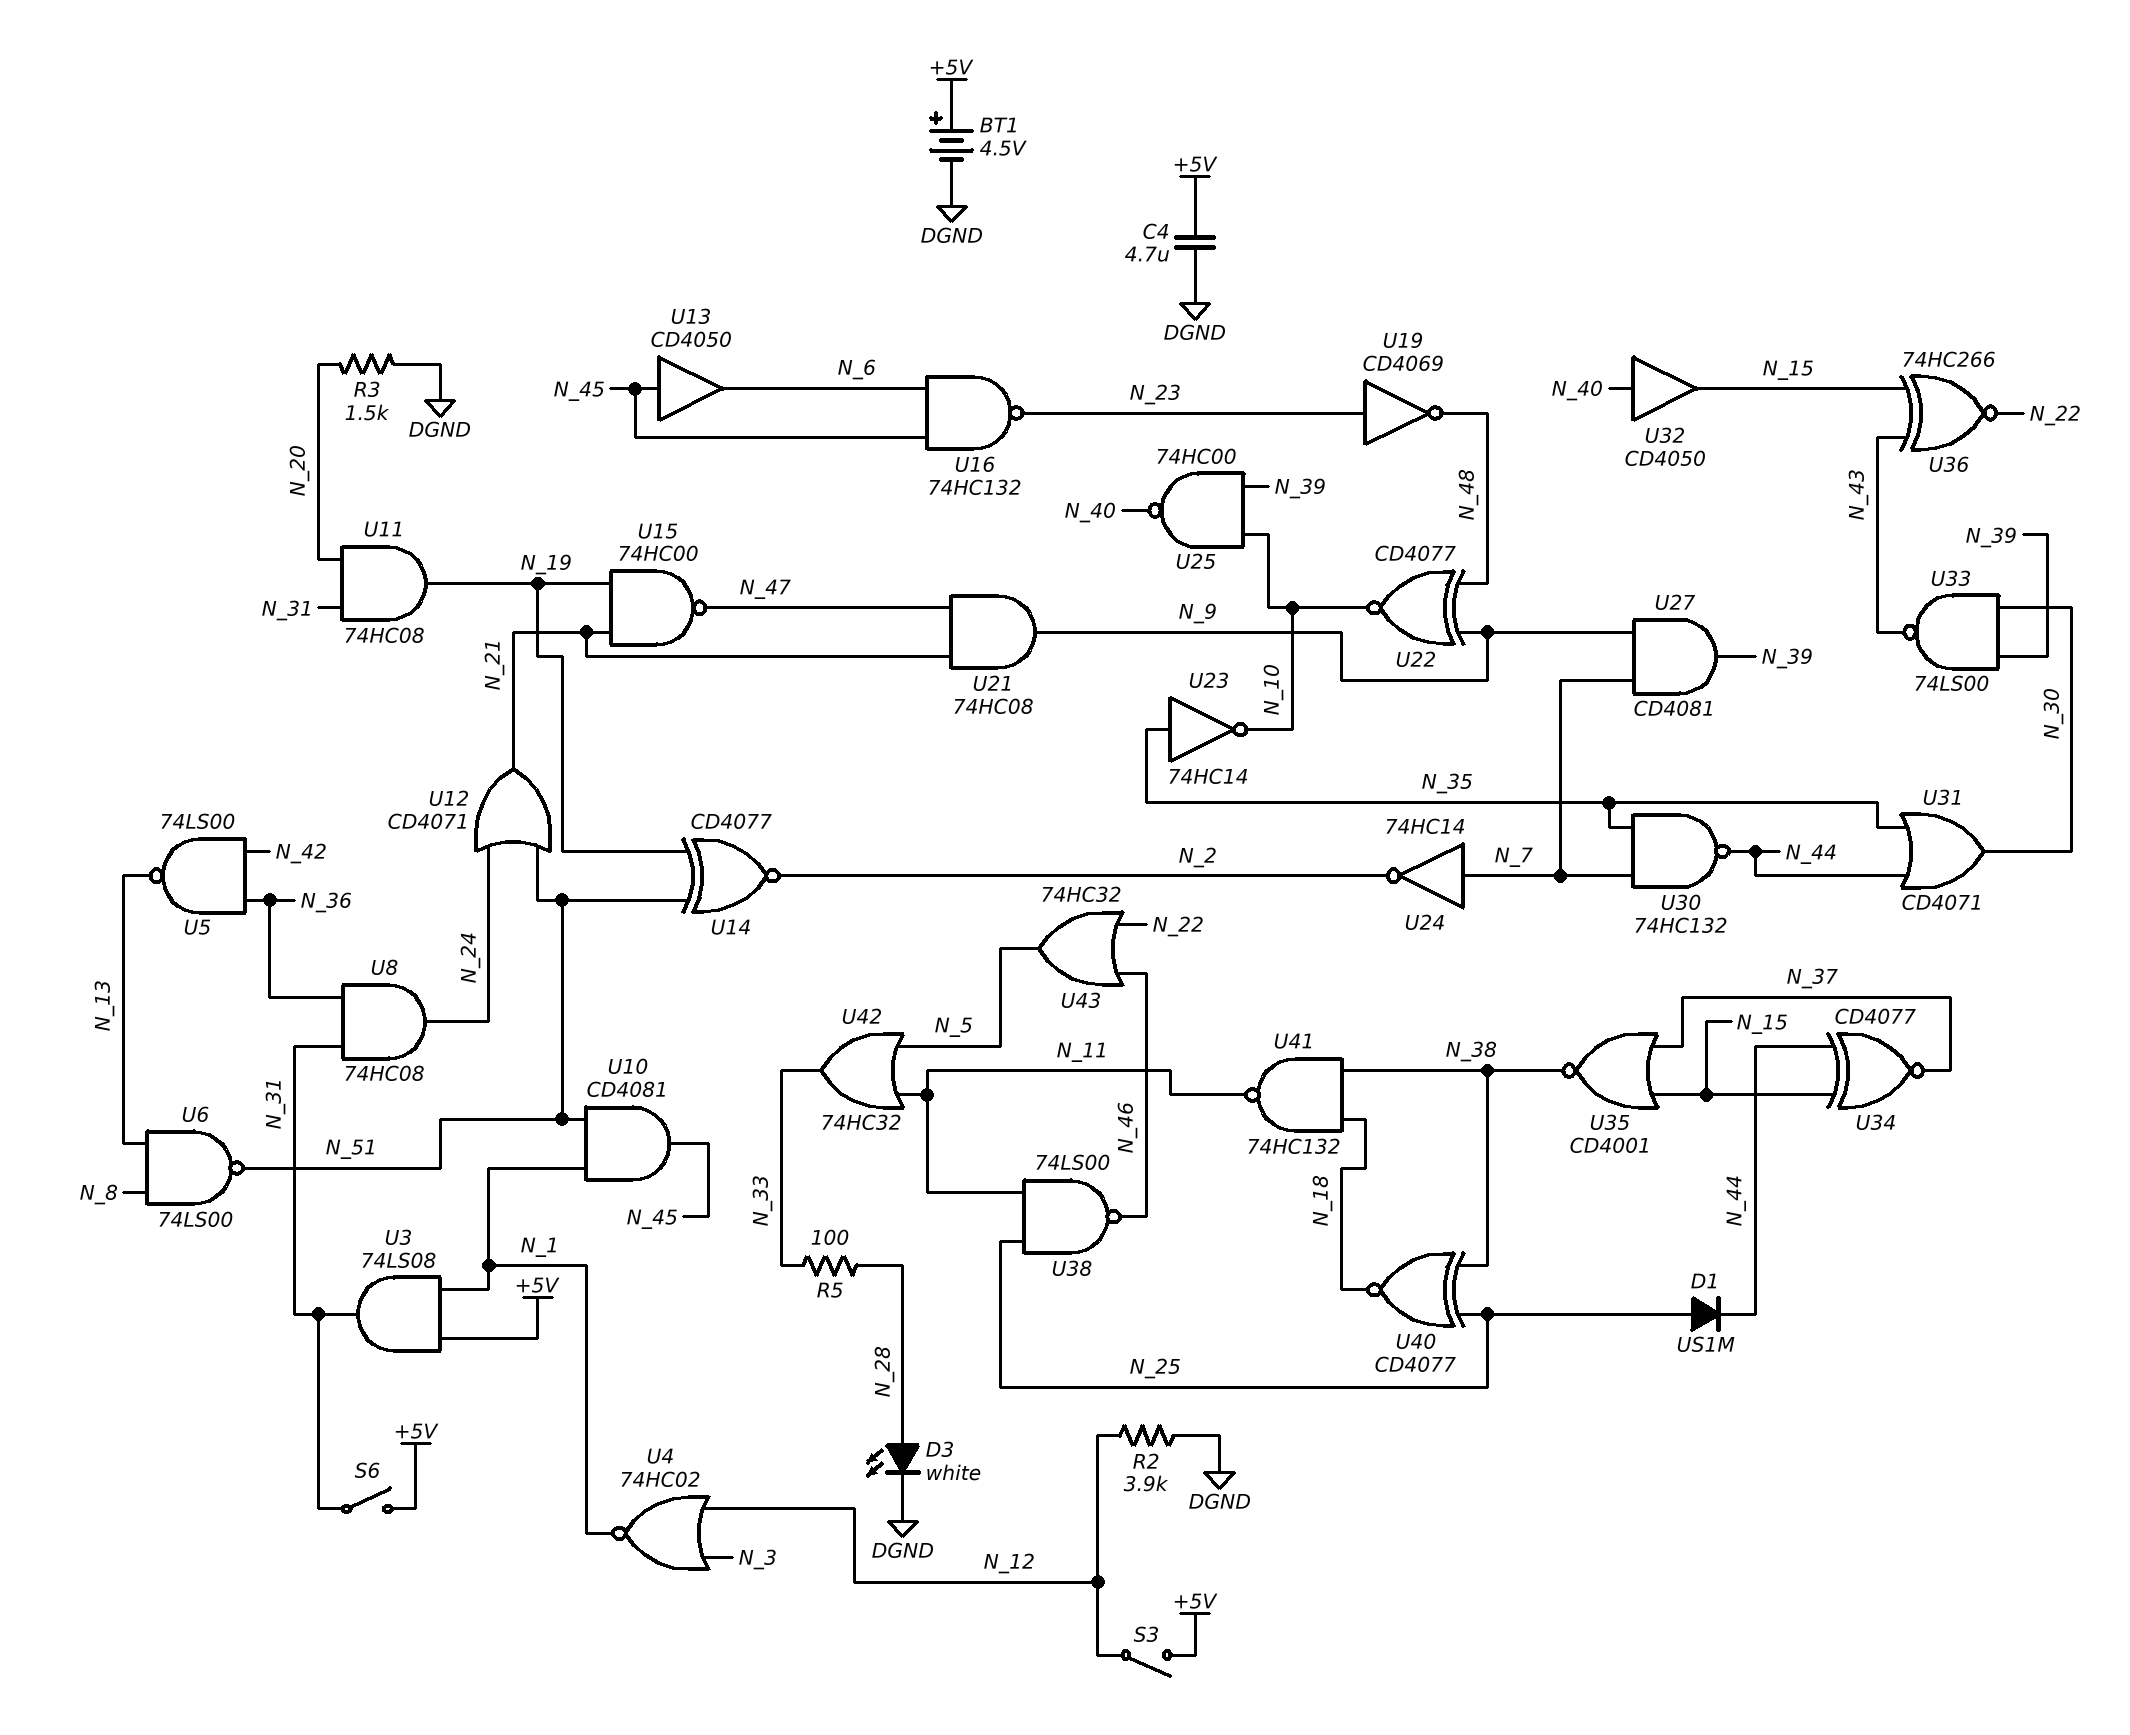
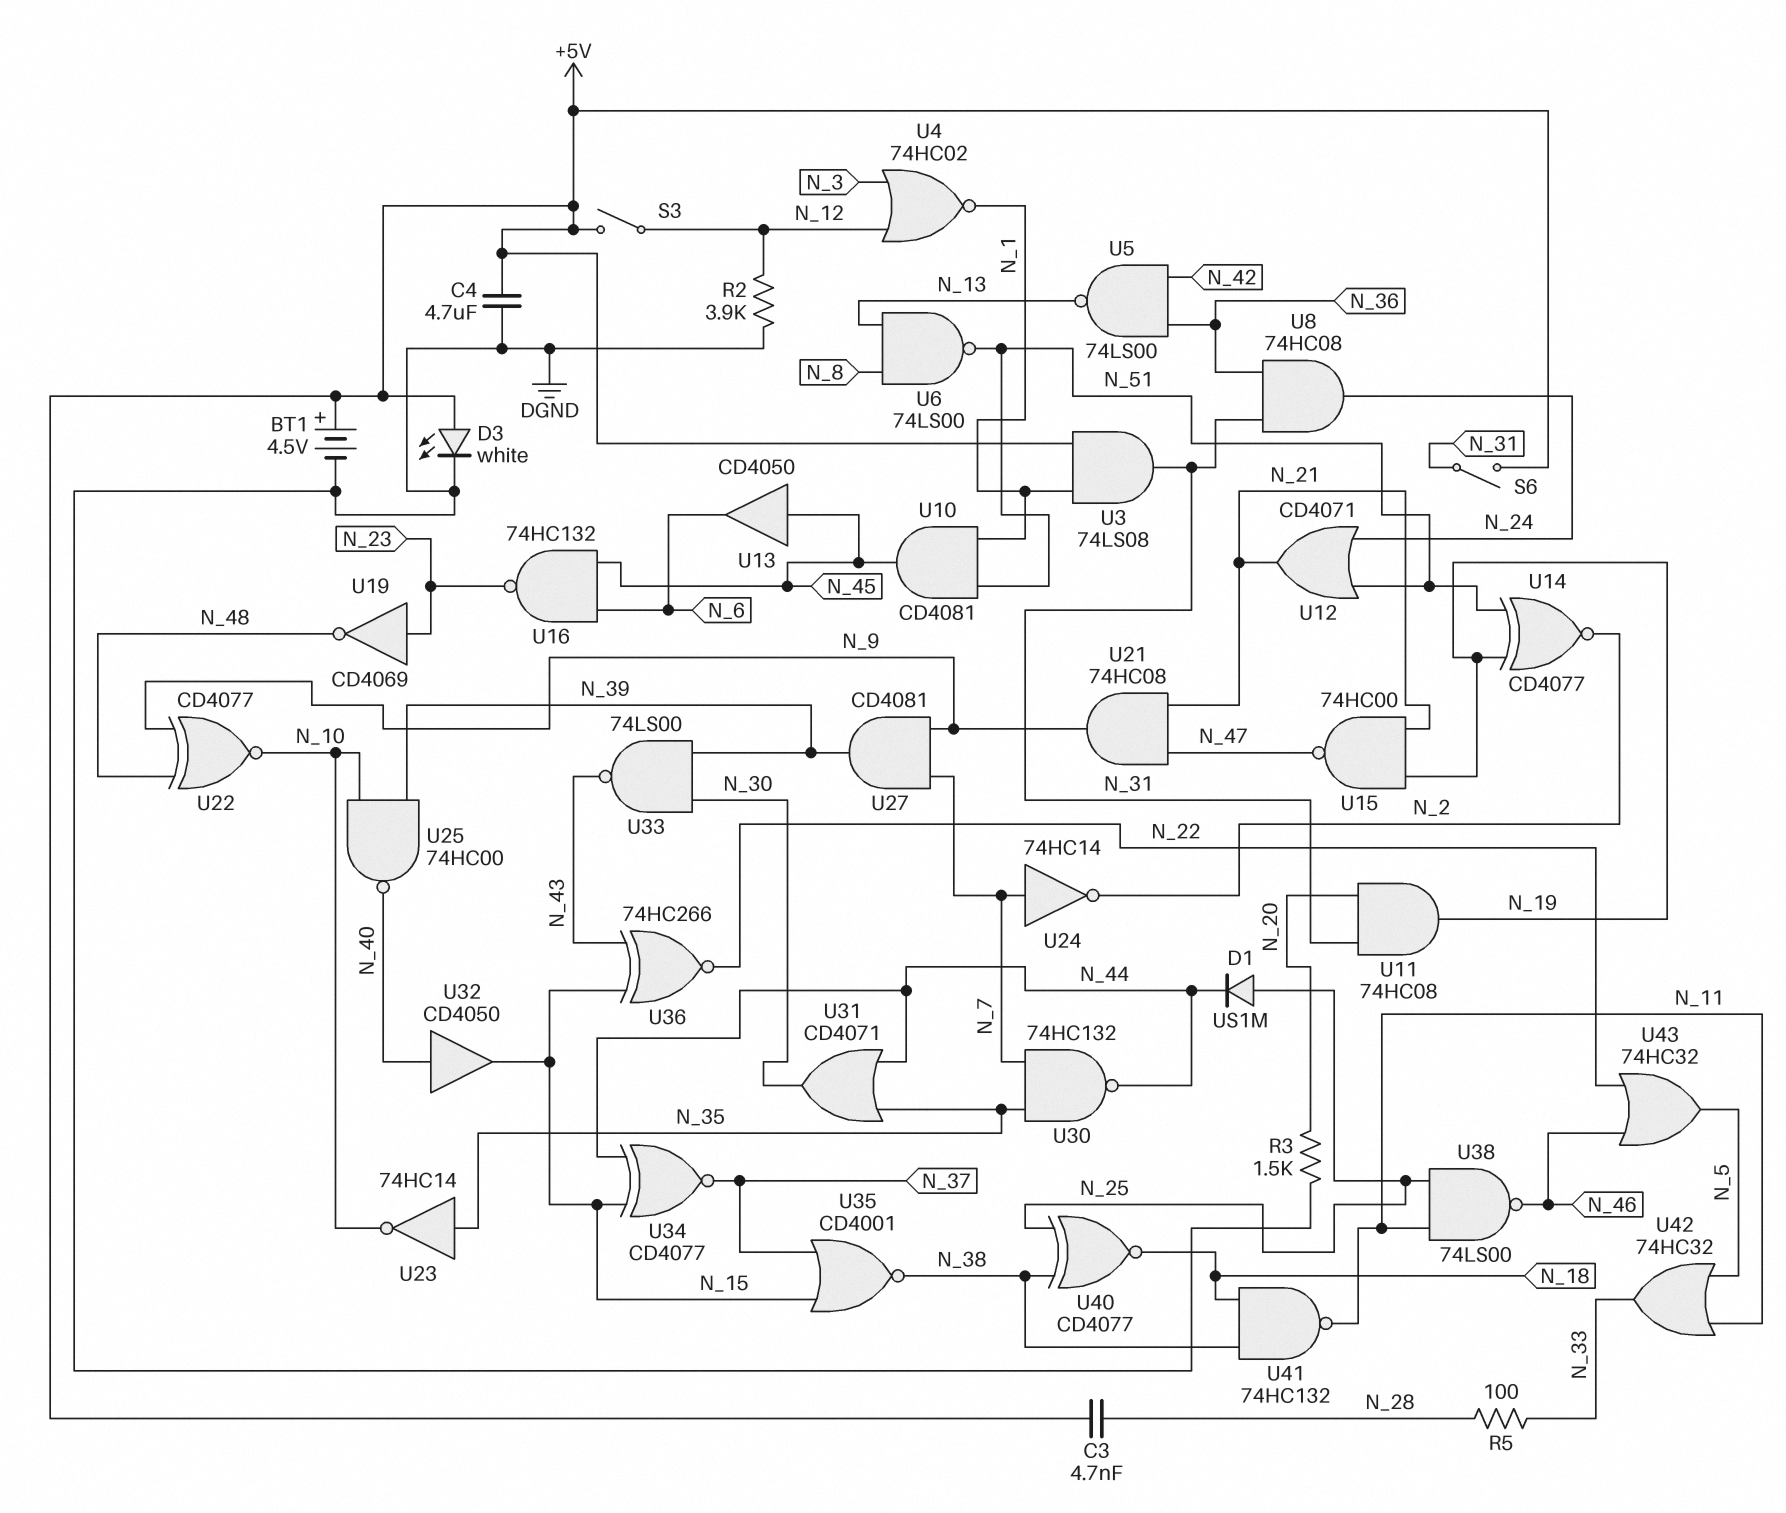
C3: none -> 4.7nF (+5V, N_28)
D3: LED white (A N_28, K DGND) -> LED white (A +5V, K DGND)

